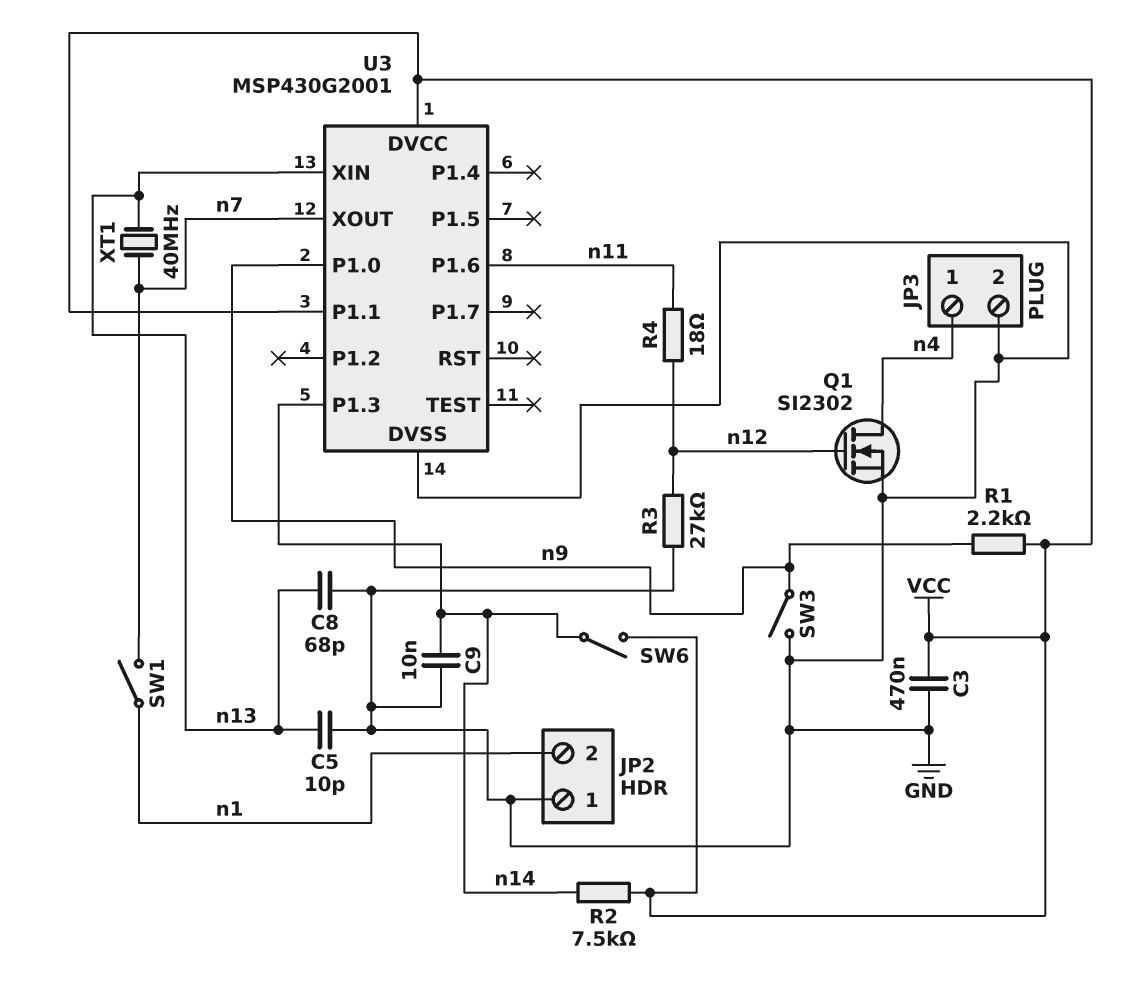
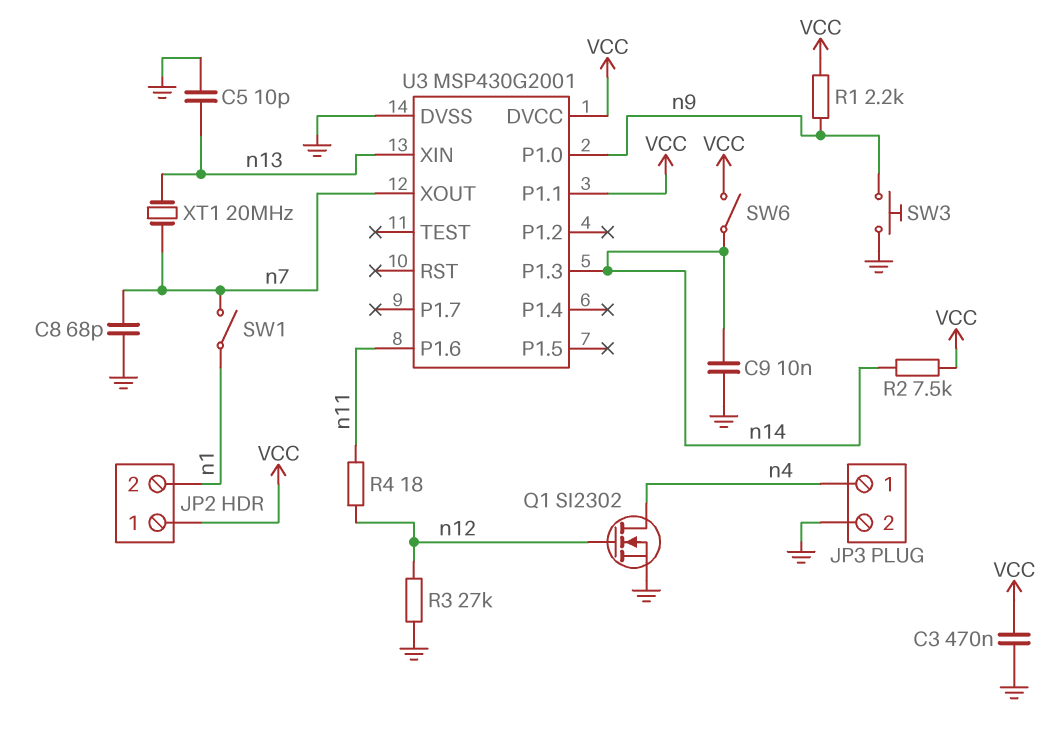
C8: 68pF (GND, n13) -> 68pF (GND, n7)
JP2 pin 1: GND -> VCC
SW3: switch (GND, n9) -> button (GND, n9)
XT1: 40MHz (n7, n13) -> 20MHz (n7, n13)

